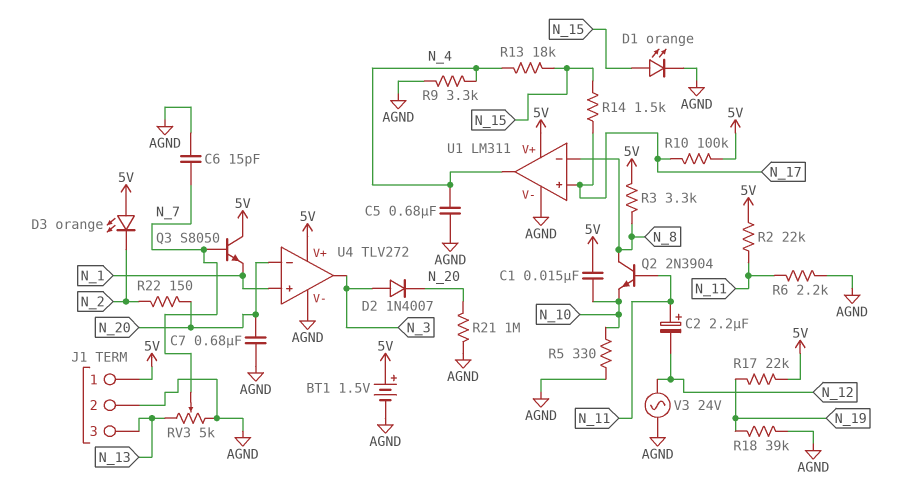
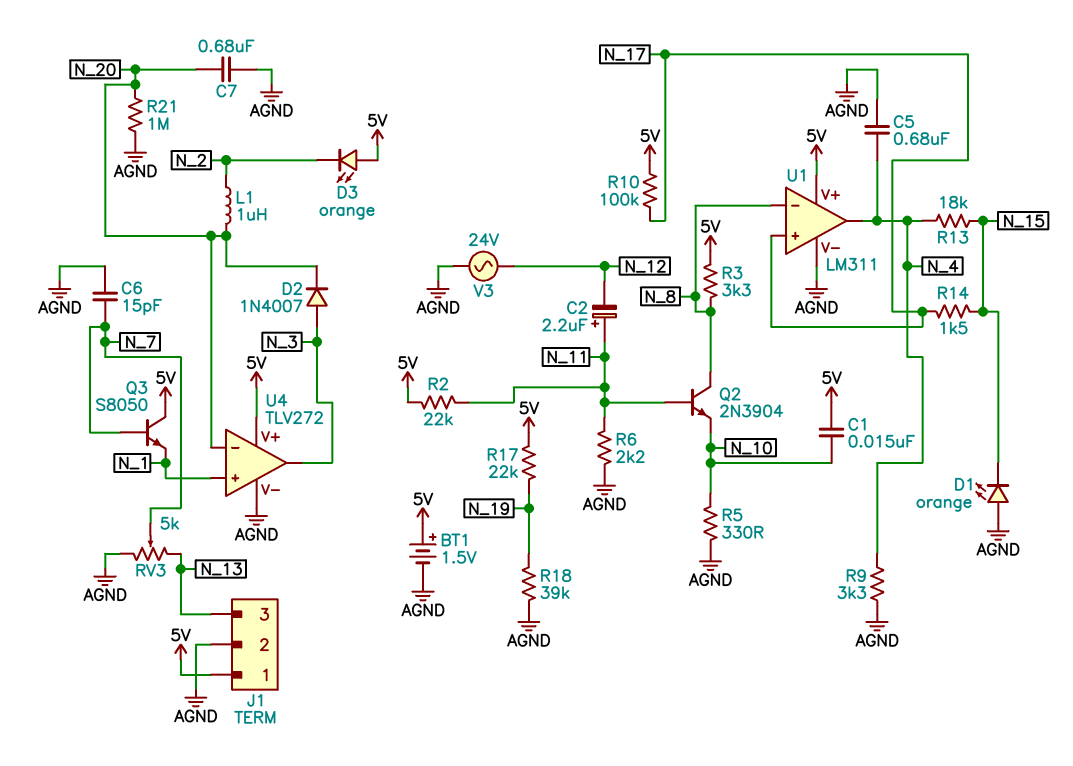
D1: LED orange (A N_15, K AGND) -> LED orange (A AGND, K N_15)
L1: none -> 1uH (N_2, N_20)
R22: 150 (N_2, N_20) -> none

